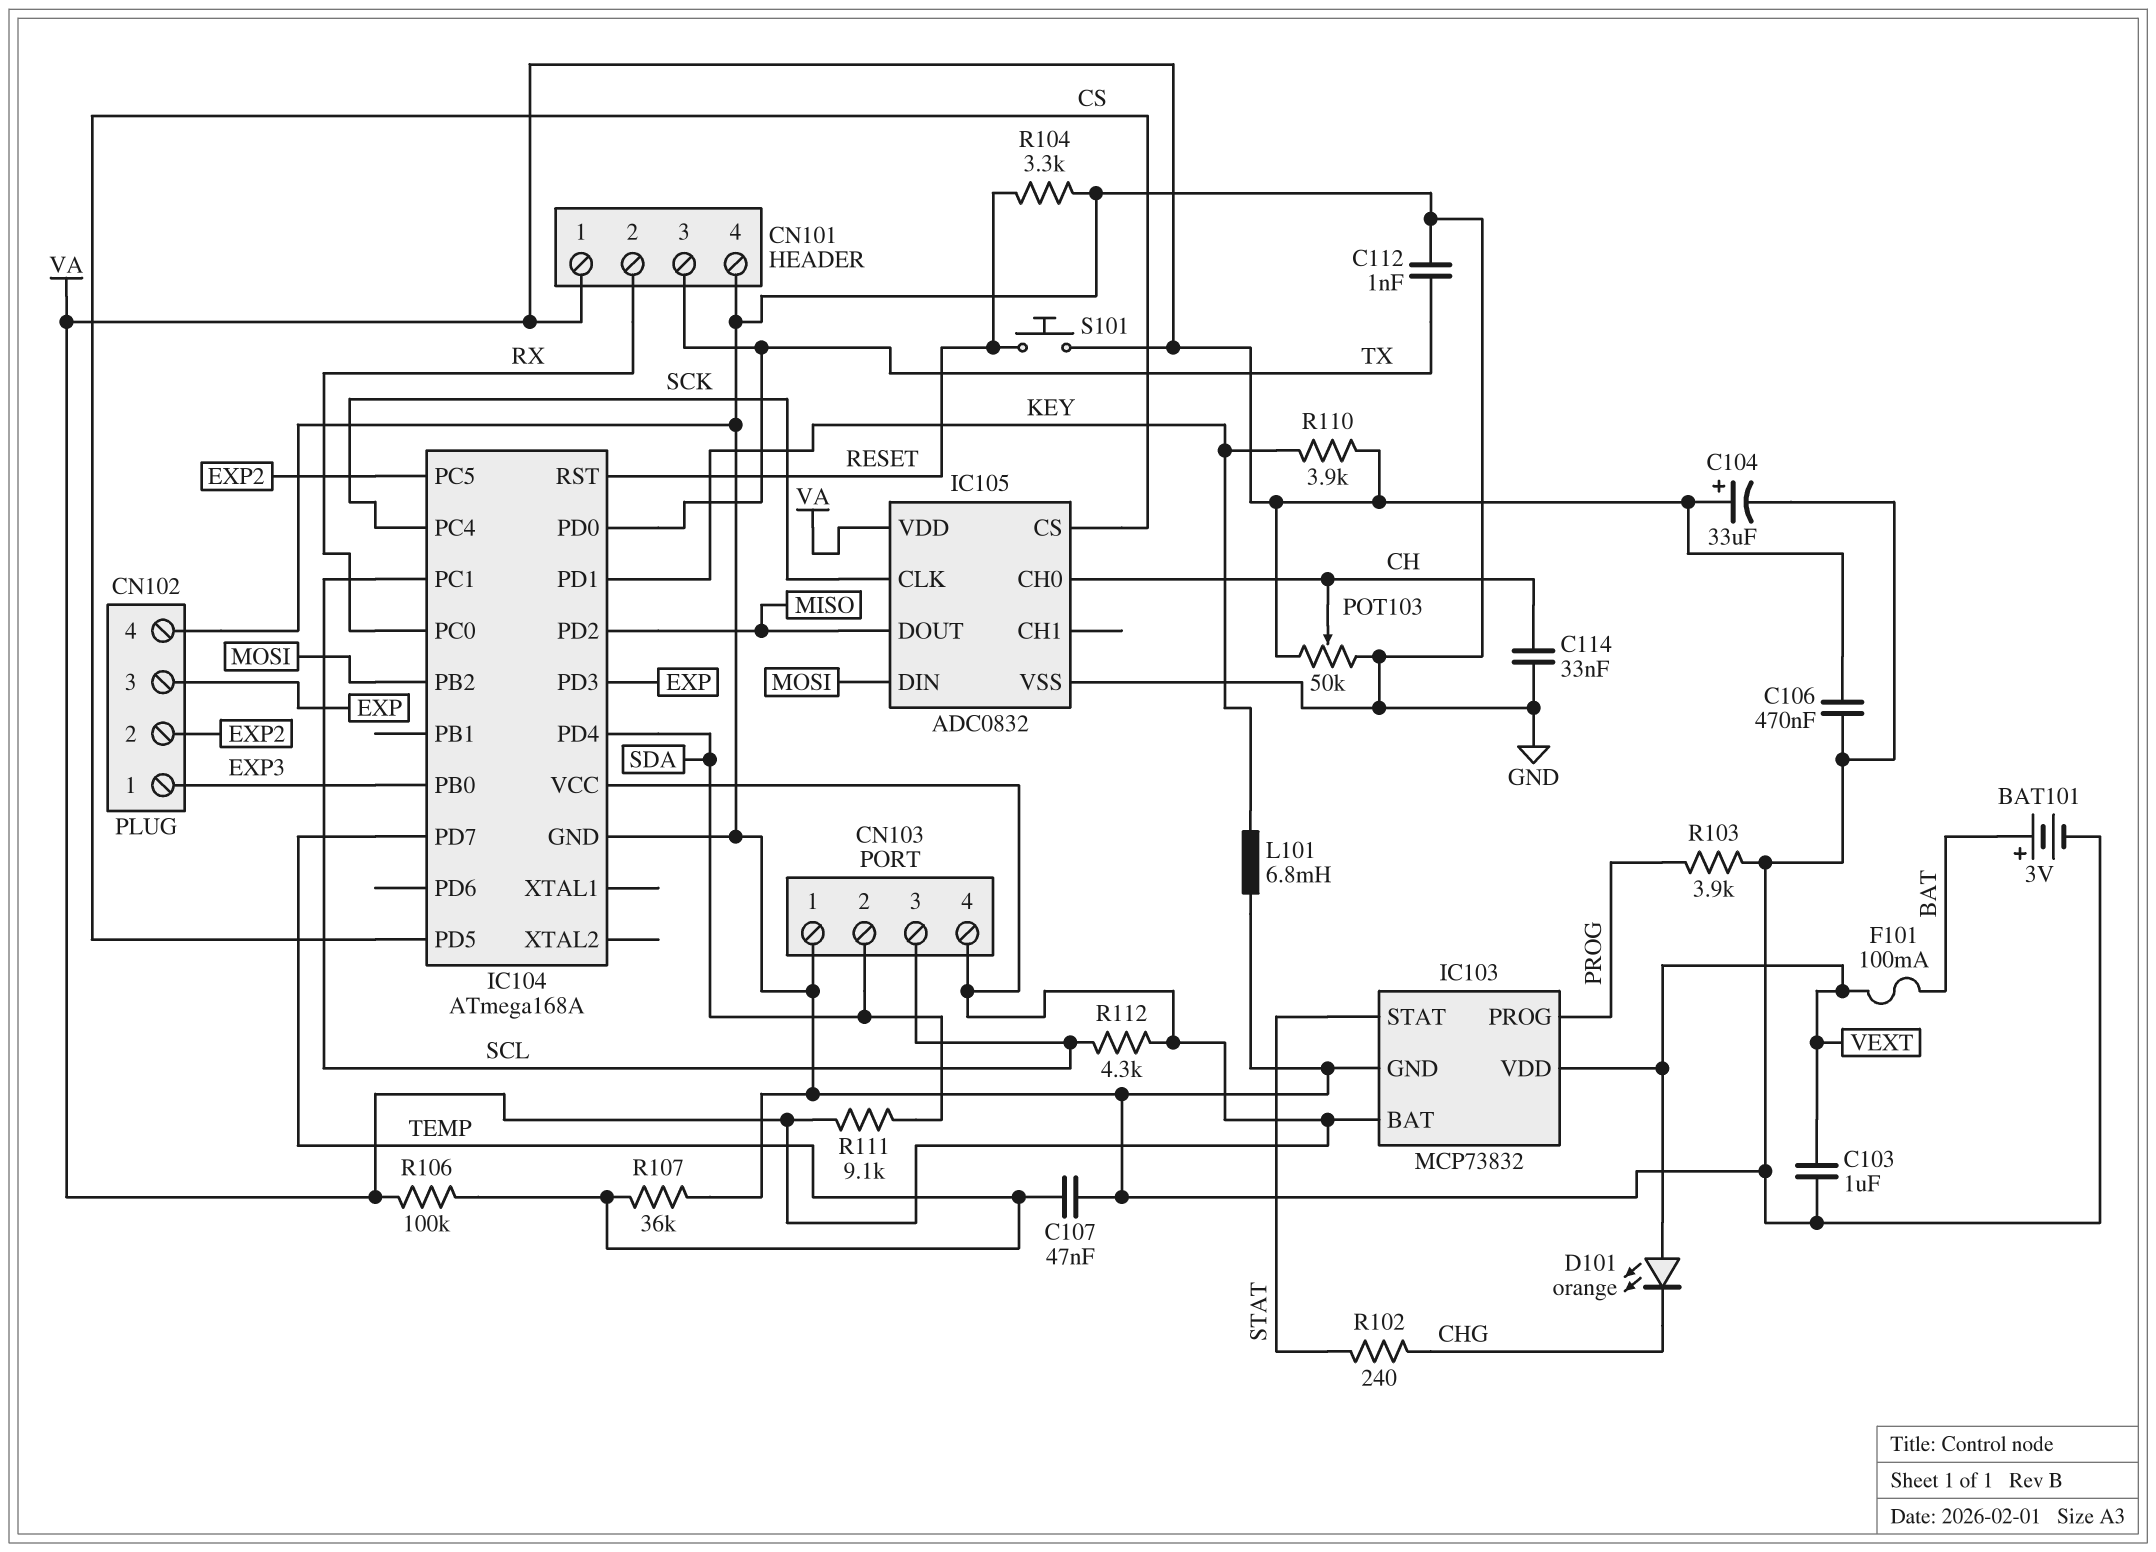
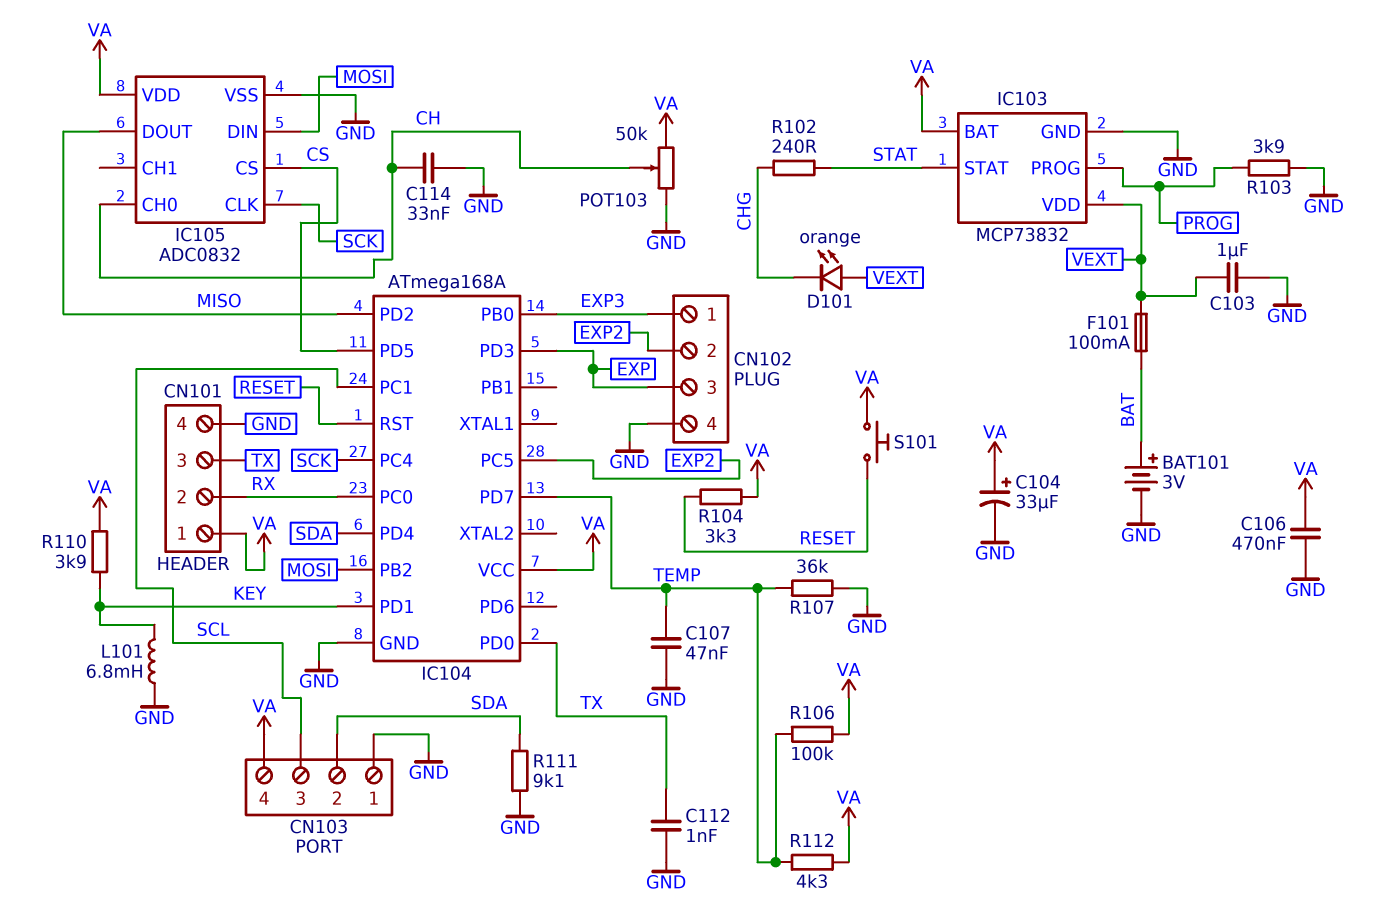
R104: 3.3k (GND, RESET) -> 3.3k (RESET, VA)
R111: 9.1k (SDA, VA) -> 9.1k (GND, SDA)
R112: 4.3k (SCL, VA) -> 4.3k (TEMP, VA)

